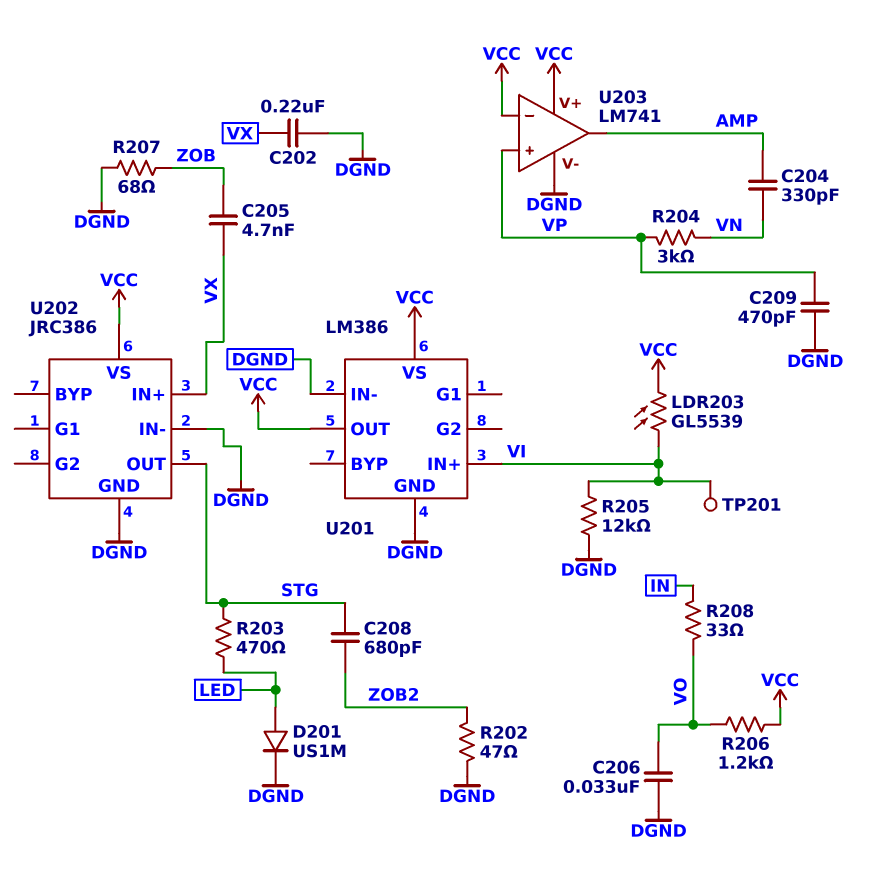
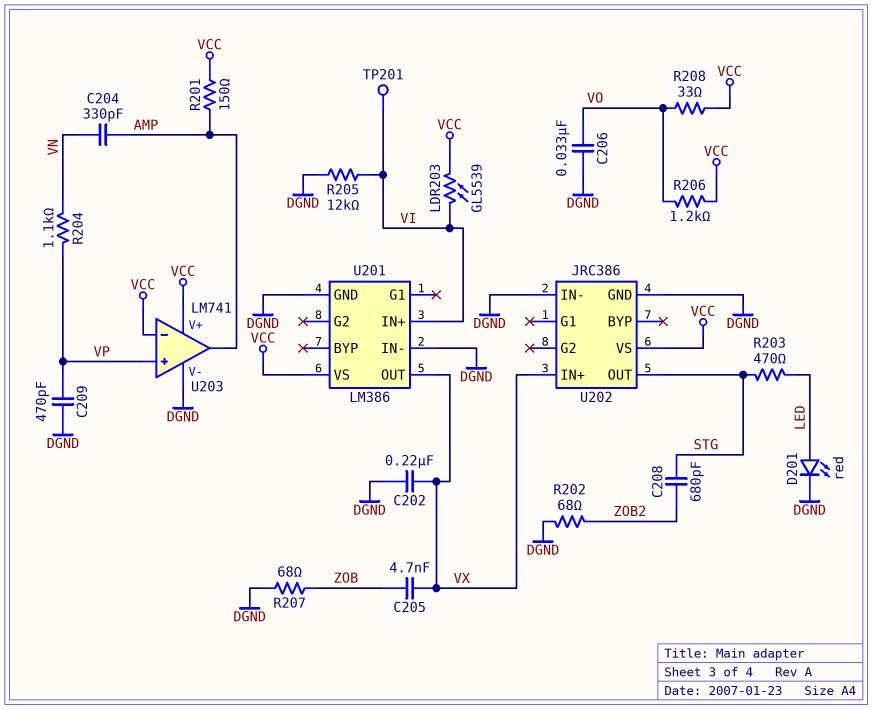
D201: diode US1M (A LED, K DGND) -> LED red (A LED, K DGND)
R201: none -> 150 (AMP, VCC)
R202: 47 (DGND, ZOB2) -> 68 (DGND, ZOB2)
R204: 3k (VN, VP) -> 1.1k (VN, VP)
R208: 33 (IN, VO) -> 33 (VCC, VO)
U201 pin OUT: VCC -> VX

